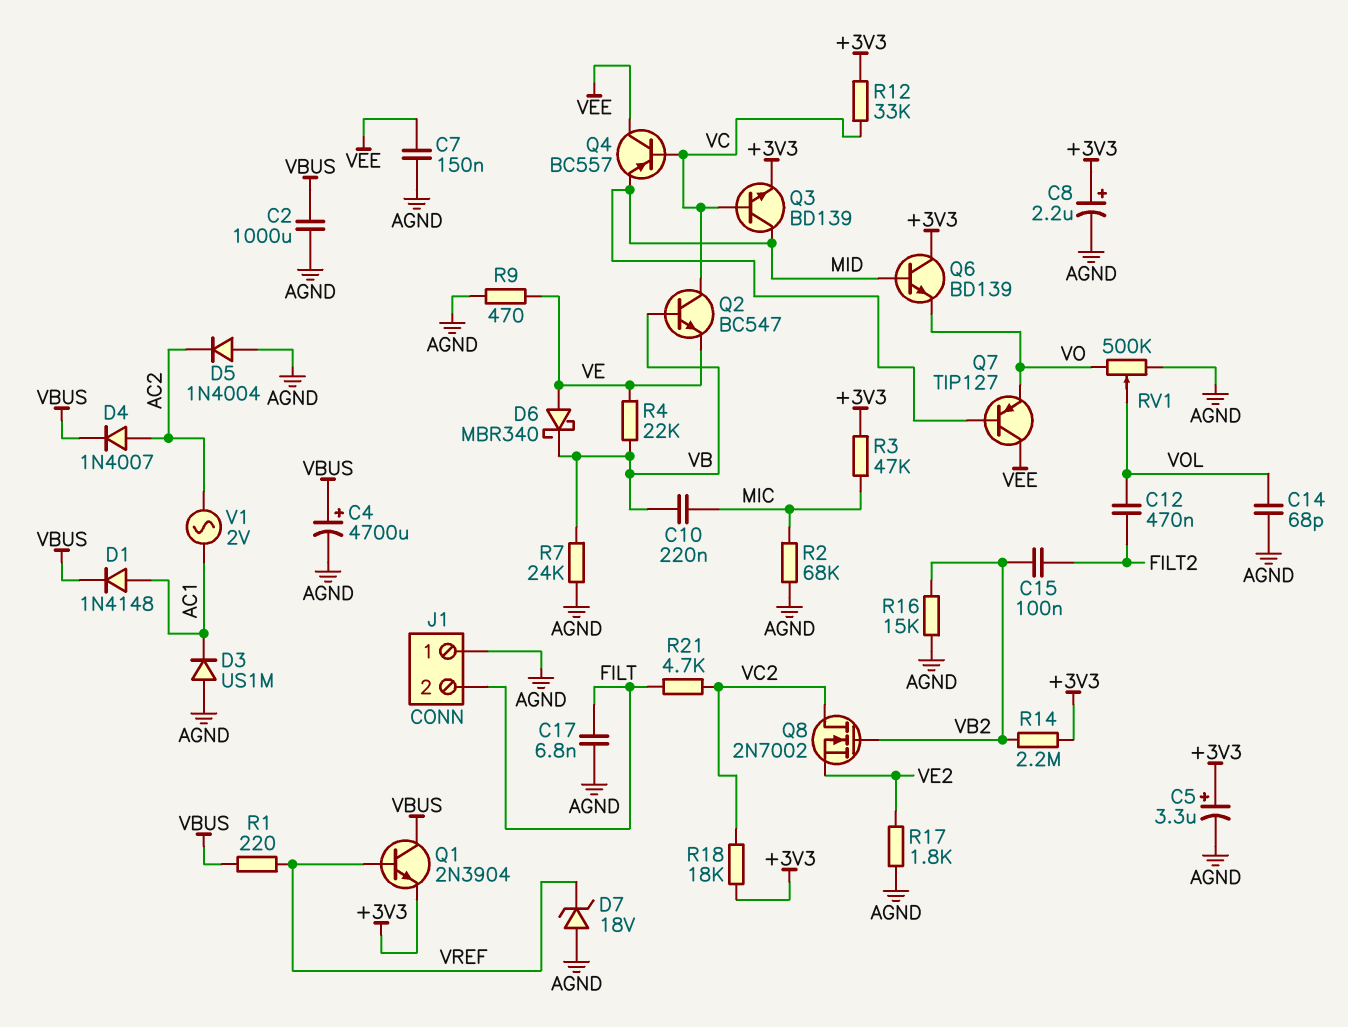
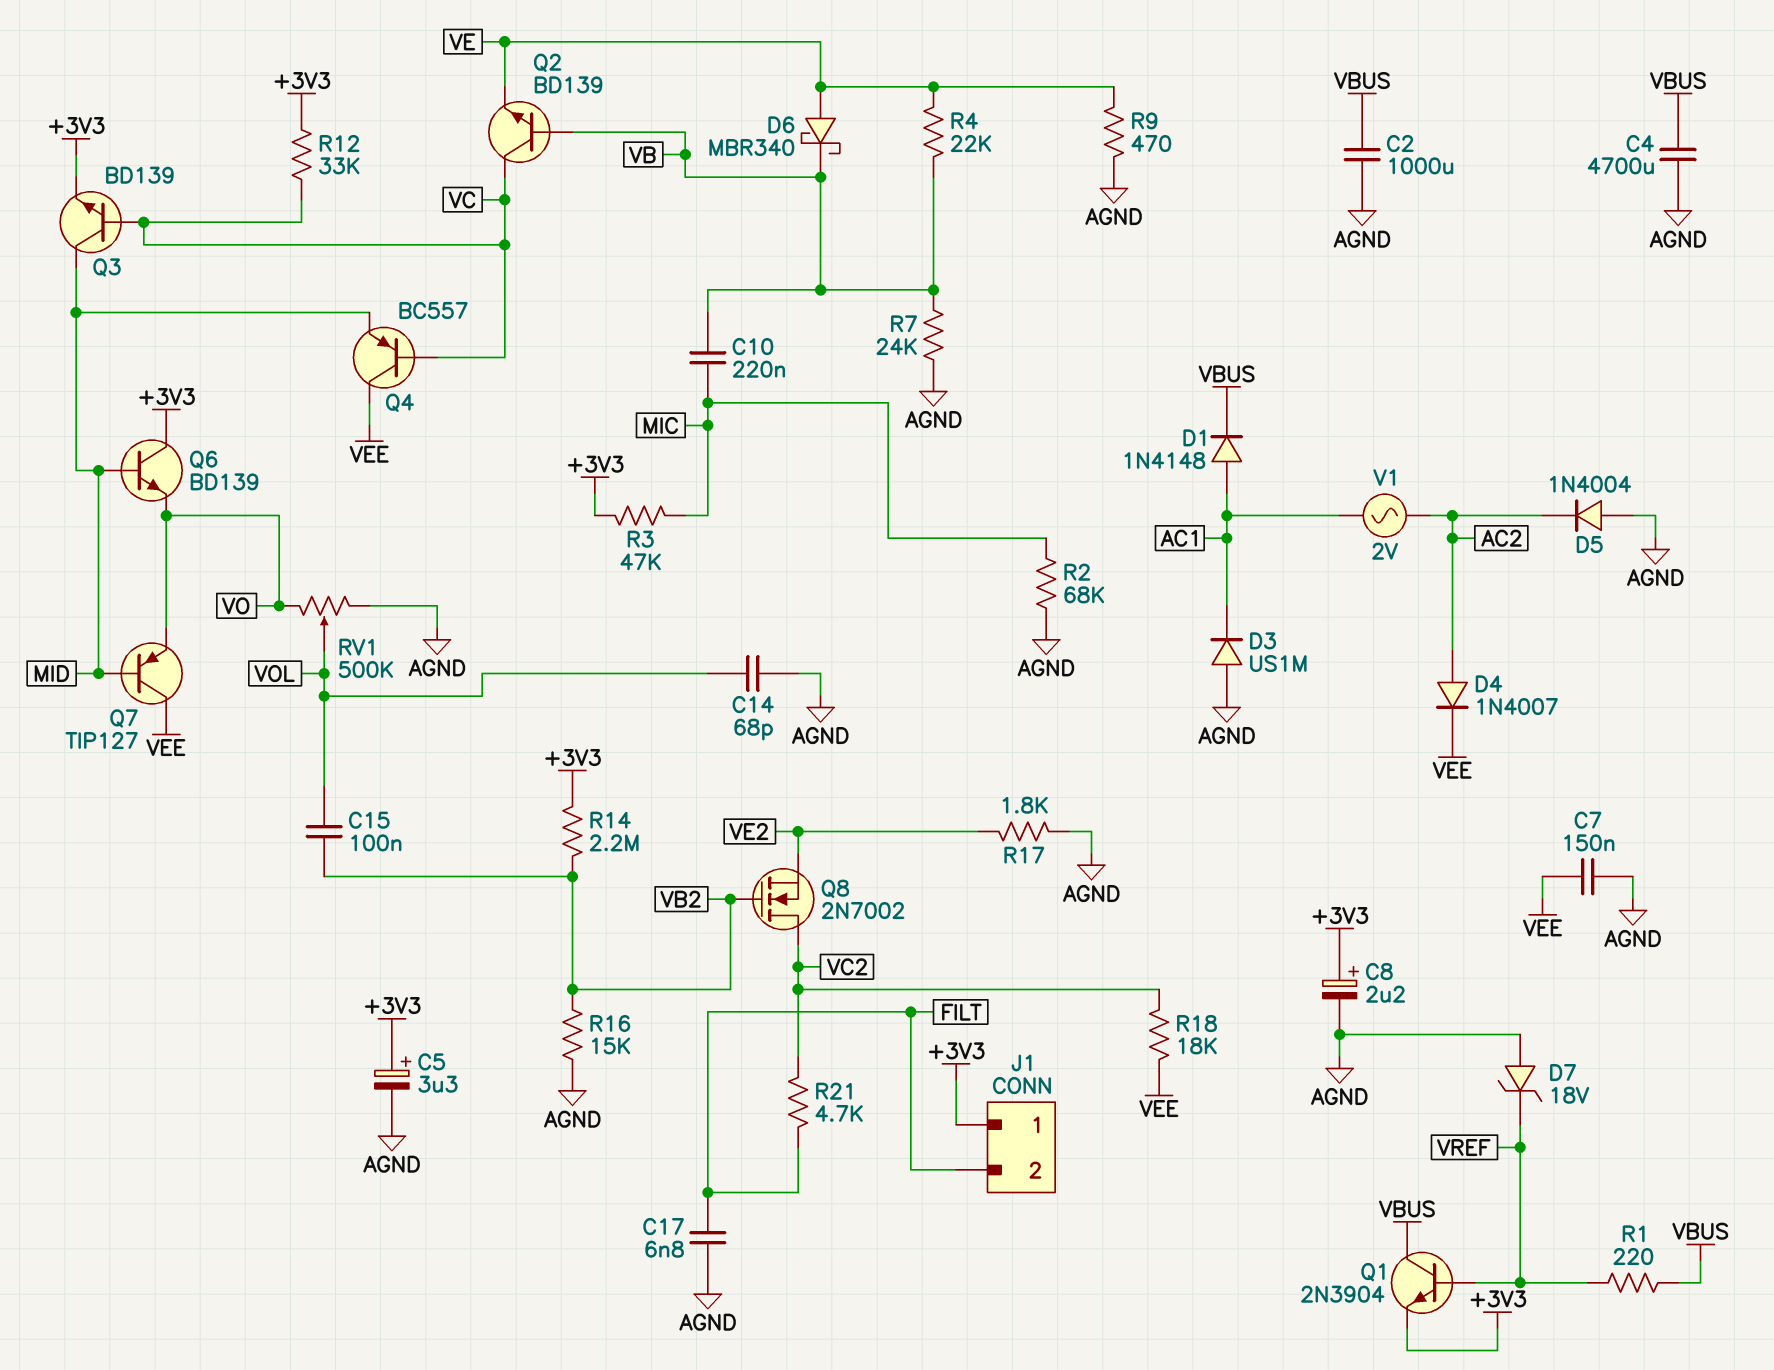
C4: 4700uF (plus VBUS, minus AGND) -> 4700uF (AGND, VBUS)
C12: 470nF (FILT2, VOL) -> none
C15: 100nF (FILT2, VB2) -> 100nF (VB2, VOL)
D4: diode 1N4007 (A AC2, K VBUS) -> diode 1N4007 (A AC2, K VEE)
J1 pin 1: AGND -> +3V3
Q2: NPN BC547 (B VB, C VC, E VE) -> NPN BD139 (B VB, C VC, E VE)
R18: 18k (+3V3, VC2) -> 18k (VC2, VEE)

